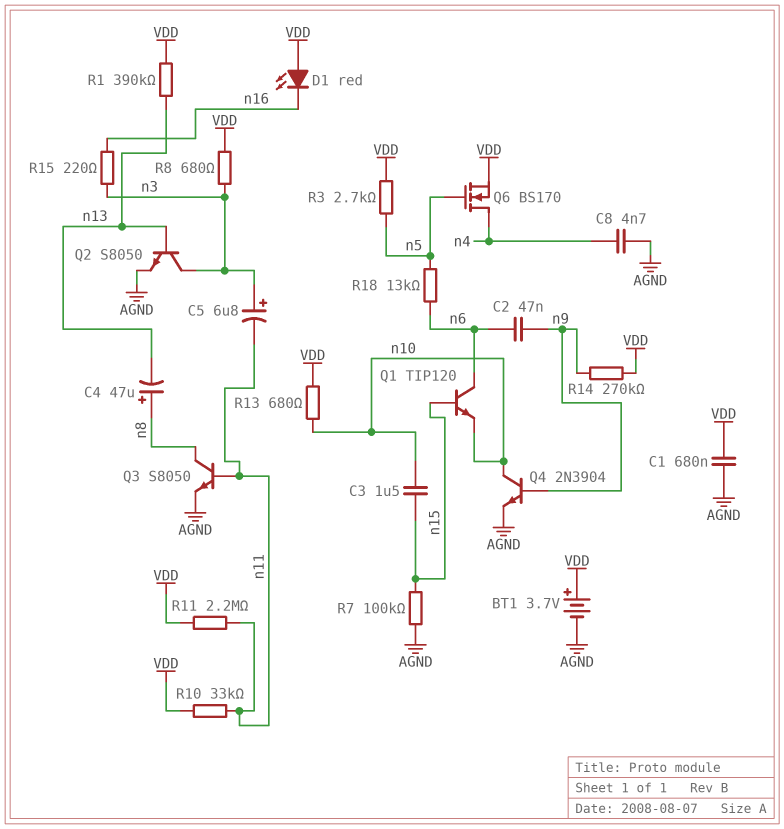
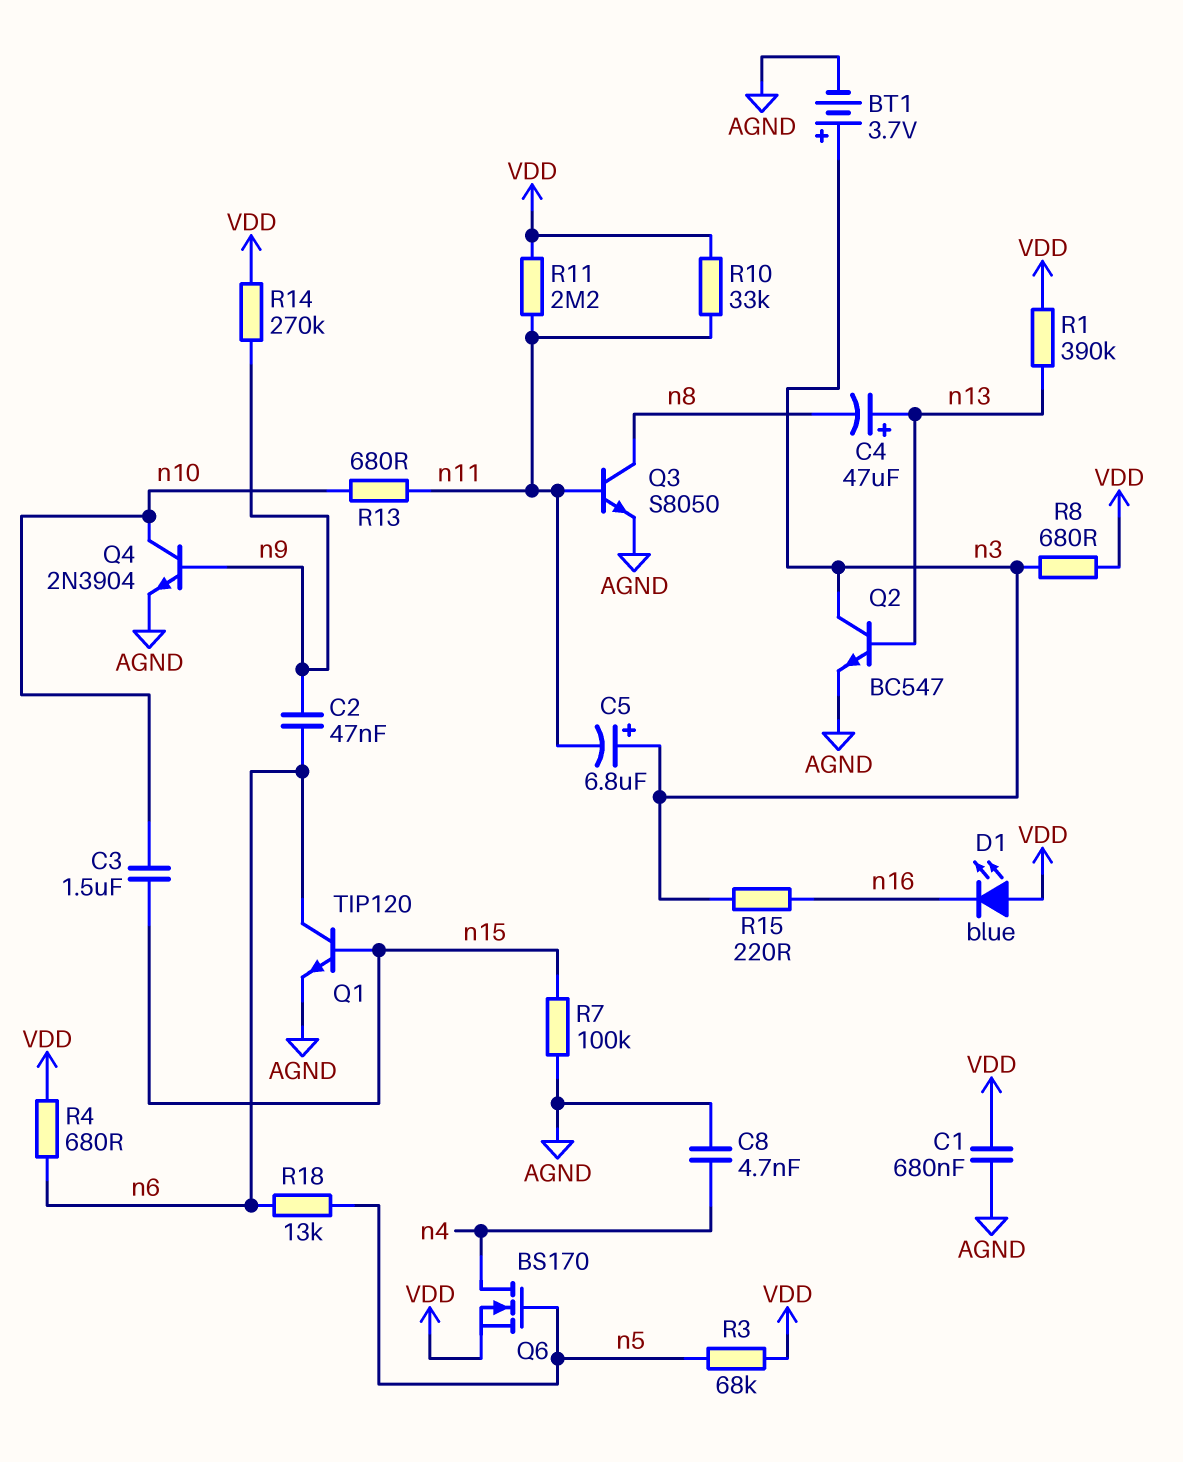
BT1: 3.7V (plus VDD, minus AGND) -> 3.7V (plus n3, minus AGND)
C4: 47uF (plus n8, minus n13) -> 47uF (plus n13, minus n8)
D1: LED red (A VDD, K n16) -> LED blue (A VDD, K n16)
Q1: NPN TIP120 (B n15, C n6, E n10) -> NPN TIP120 (B n15, C n6, E AGND)
Q2: NPN S8050 (B n13, C n3, E AGND) -> NPN BC547 (B n13, C n3, E AGND)
R3: 2.7k (VDD, n5) -> 68k (VDD, n5)
R4: none -> 680 (VDD, n6)
R13: 680 (VDD, n10) -> 680 (n10, n11)

